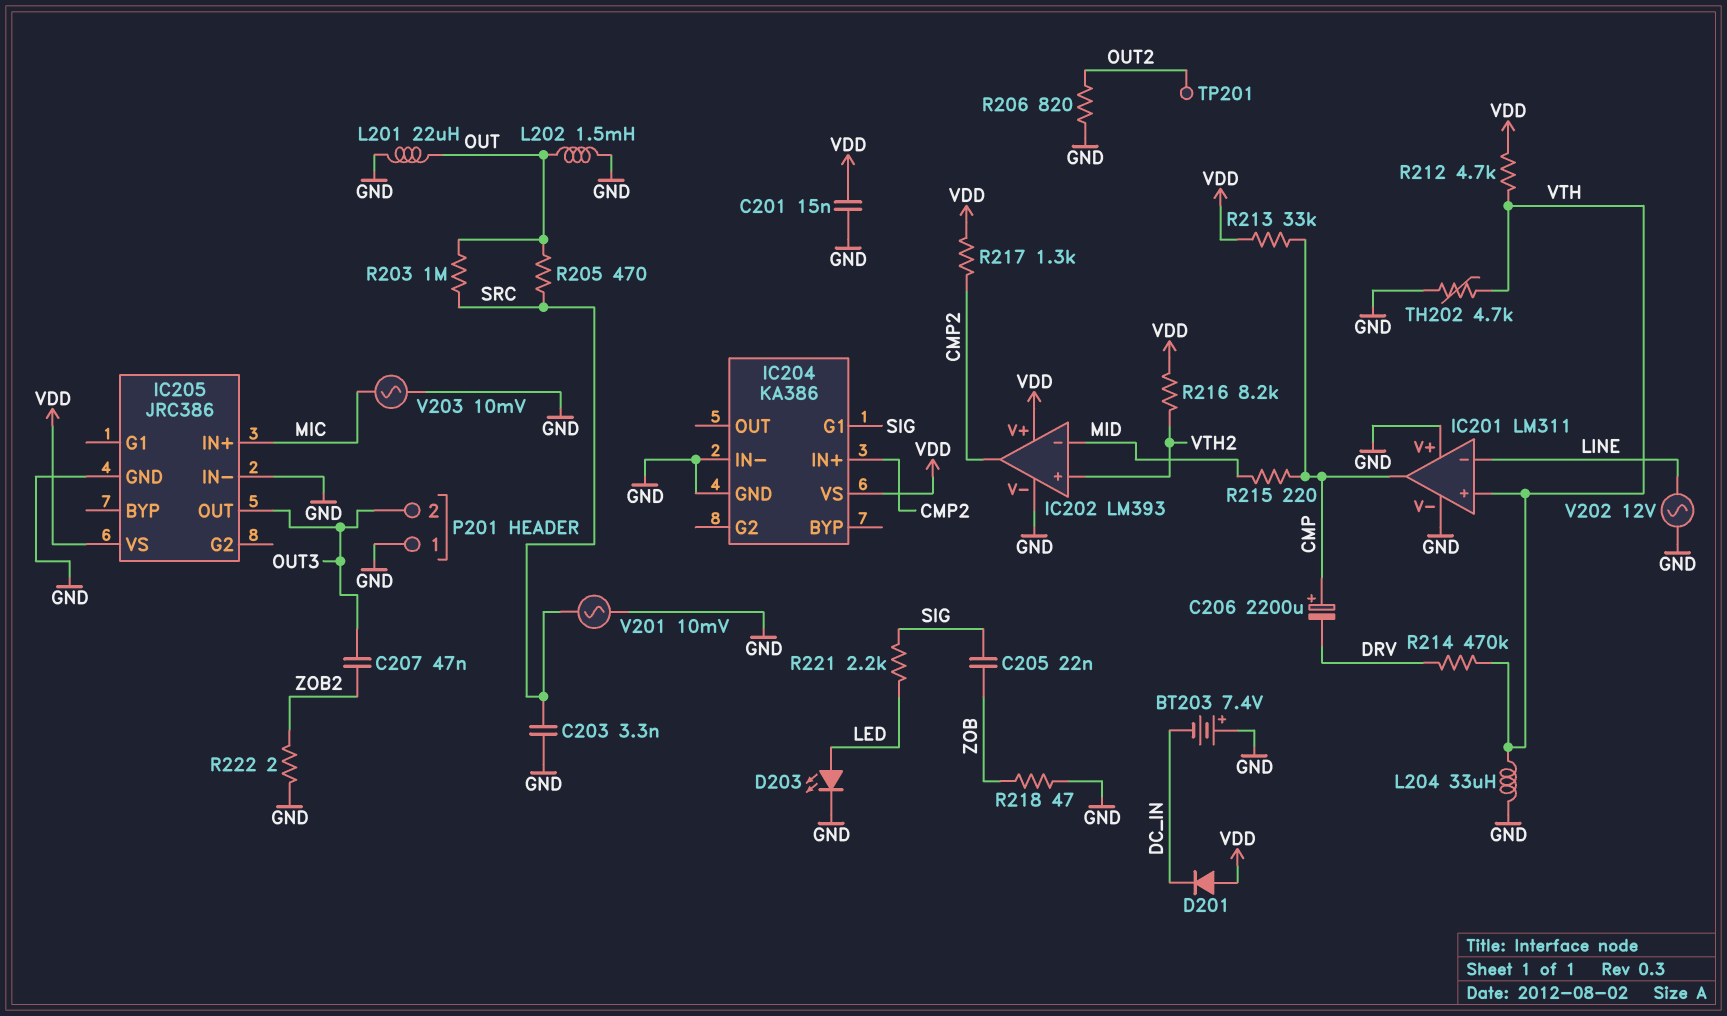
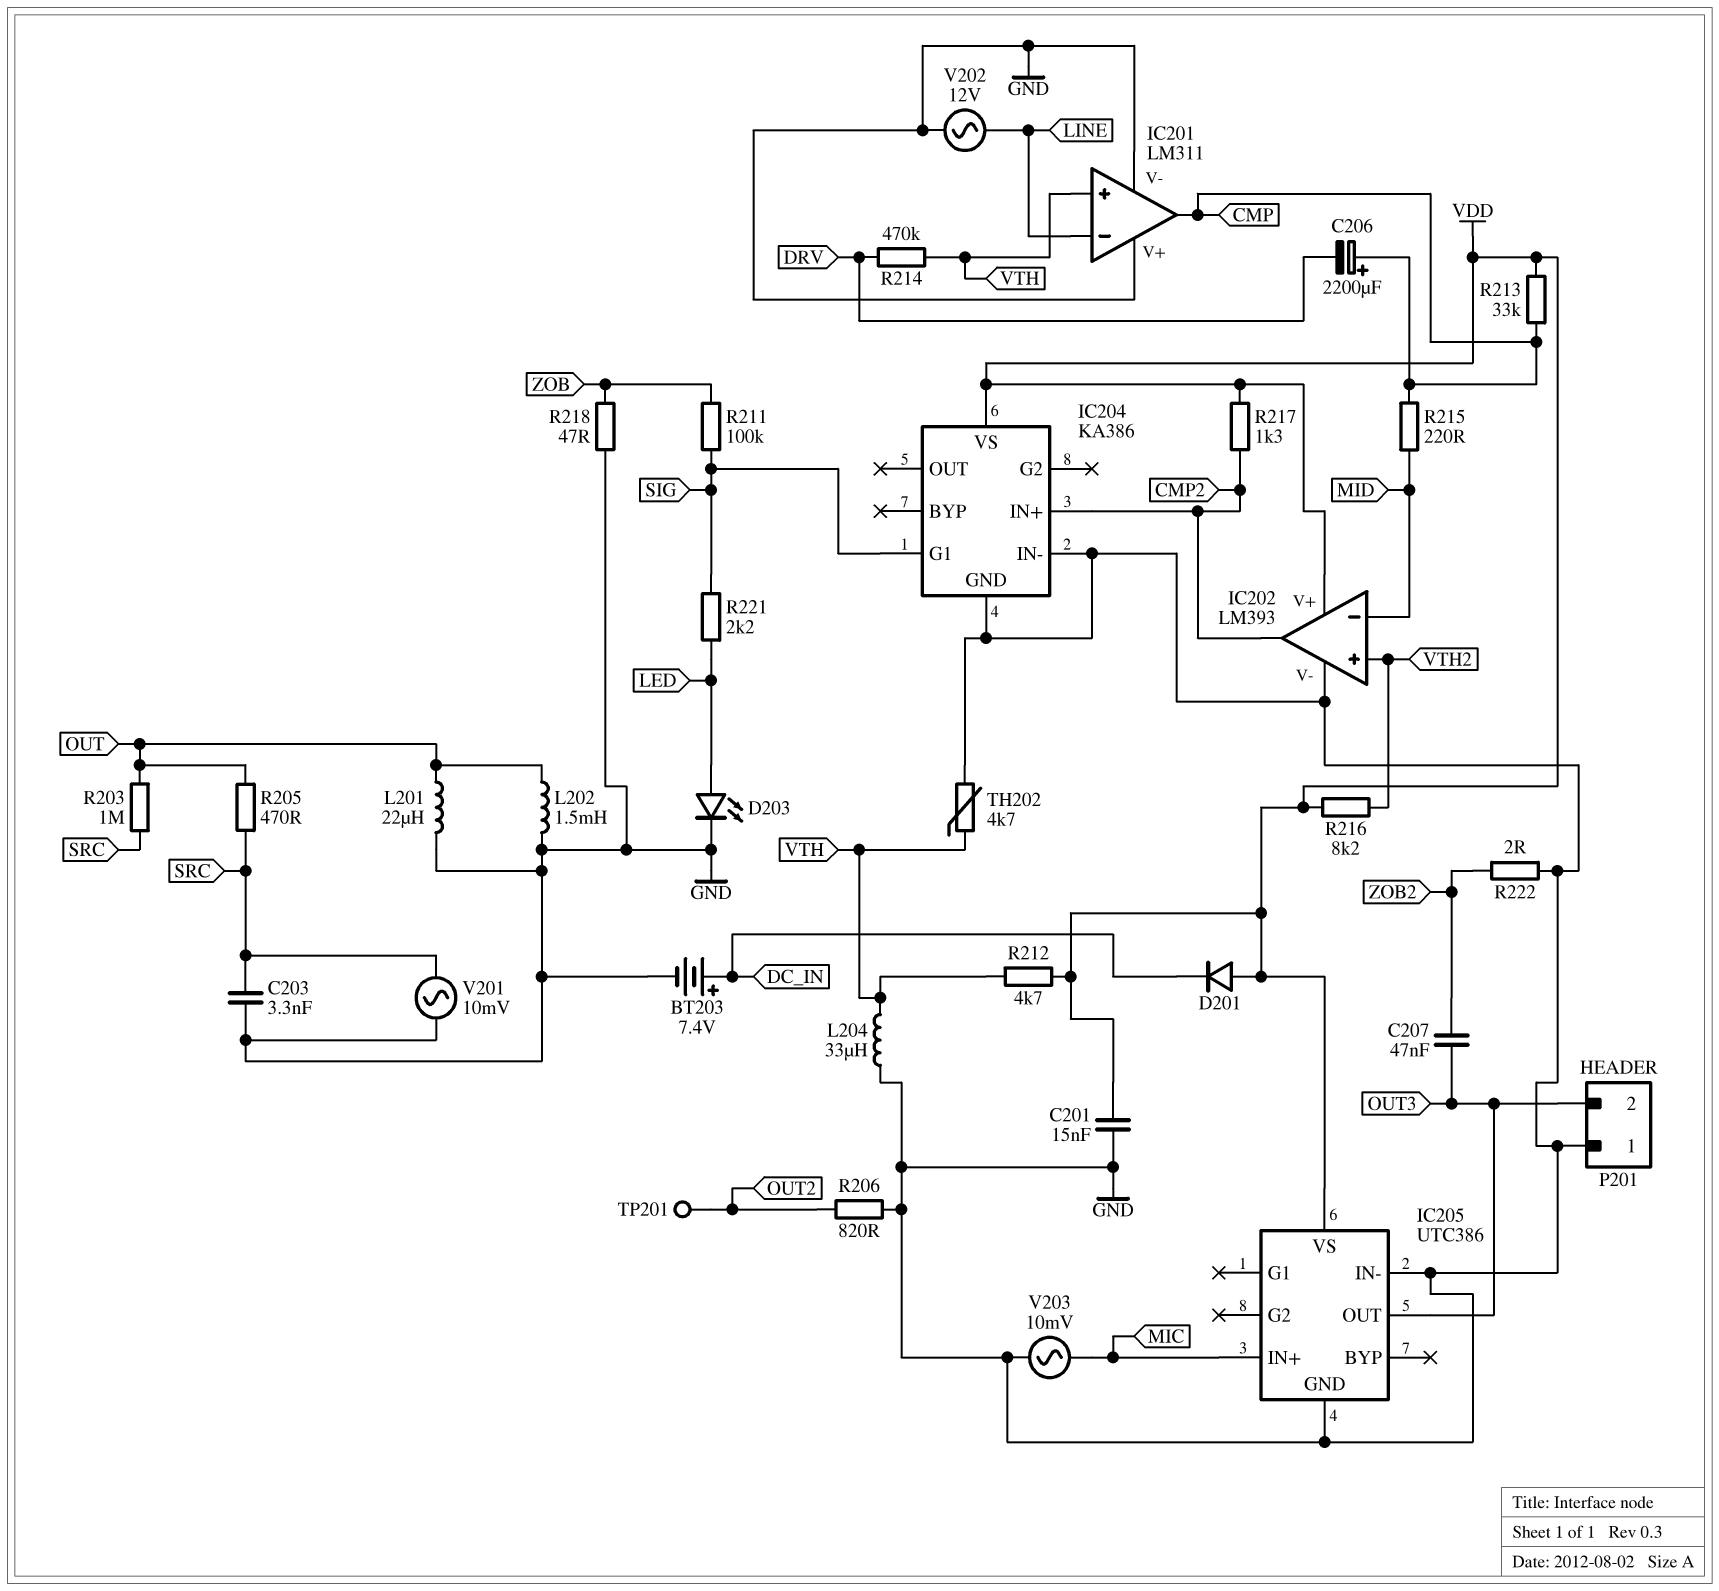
BT203: 7.4V (plus GND, minus DC_IN) -> 7.4V (plus DC_IN, minus GND)
C205: 22nF (SIG, ZOB) -> none
IC205: JRC386 -> UTC386
R211: none -> 100k (SIG, ZOB)

